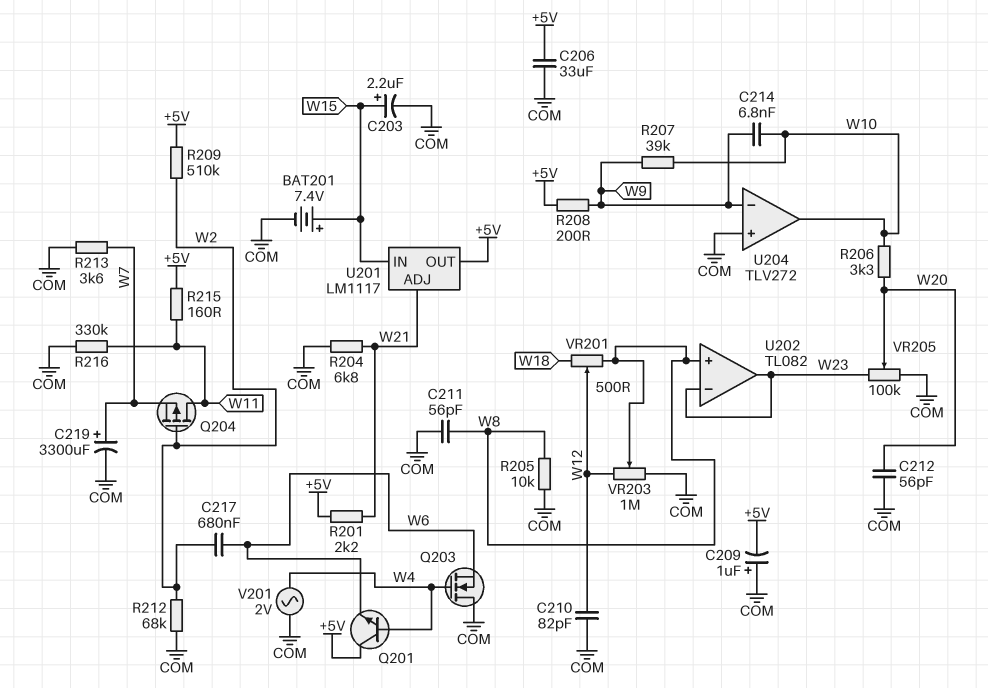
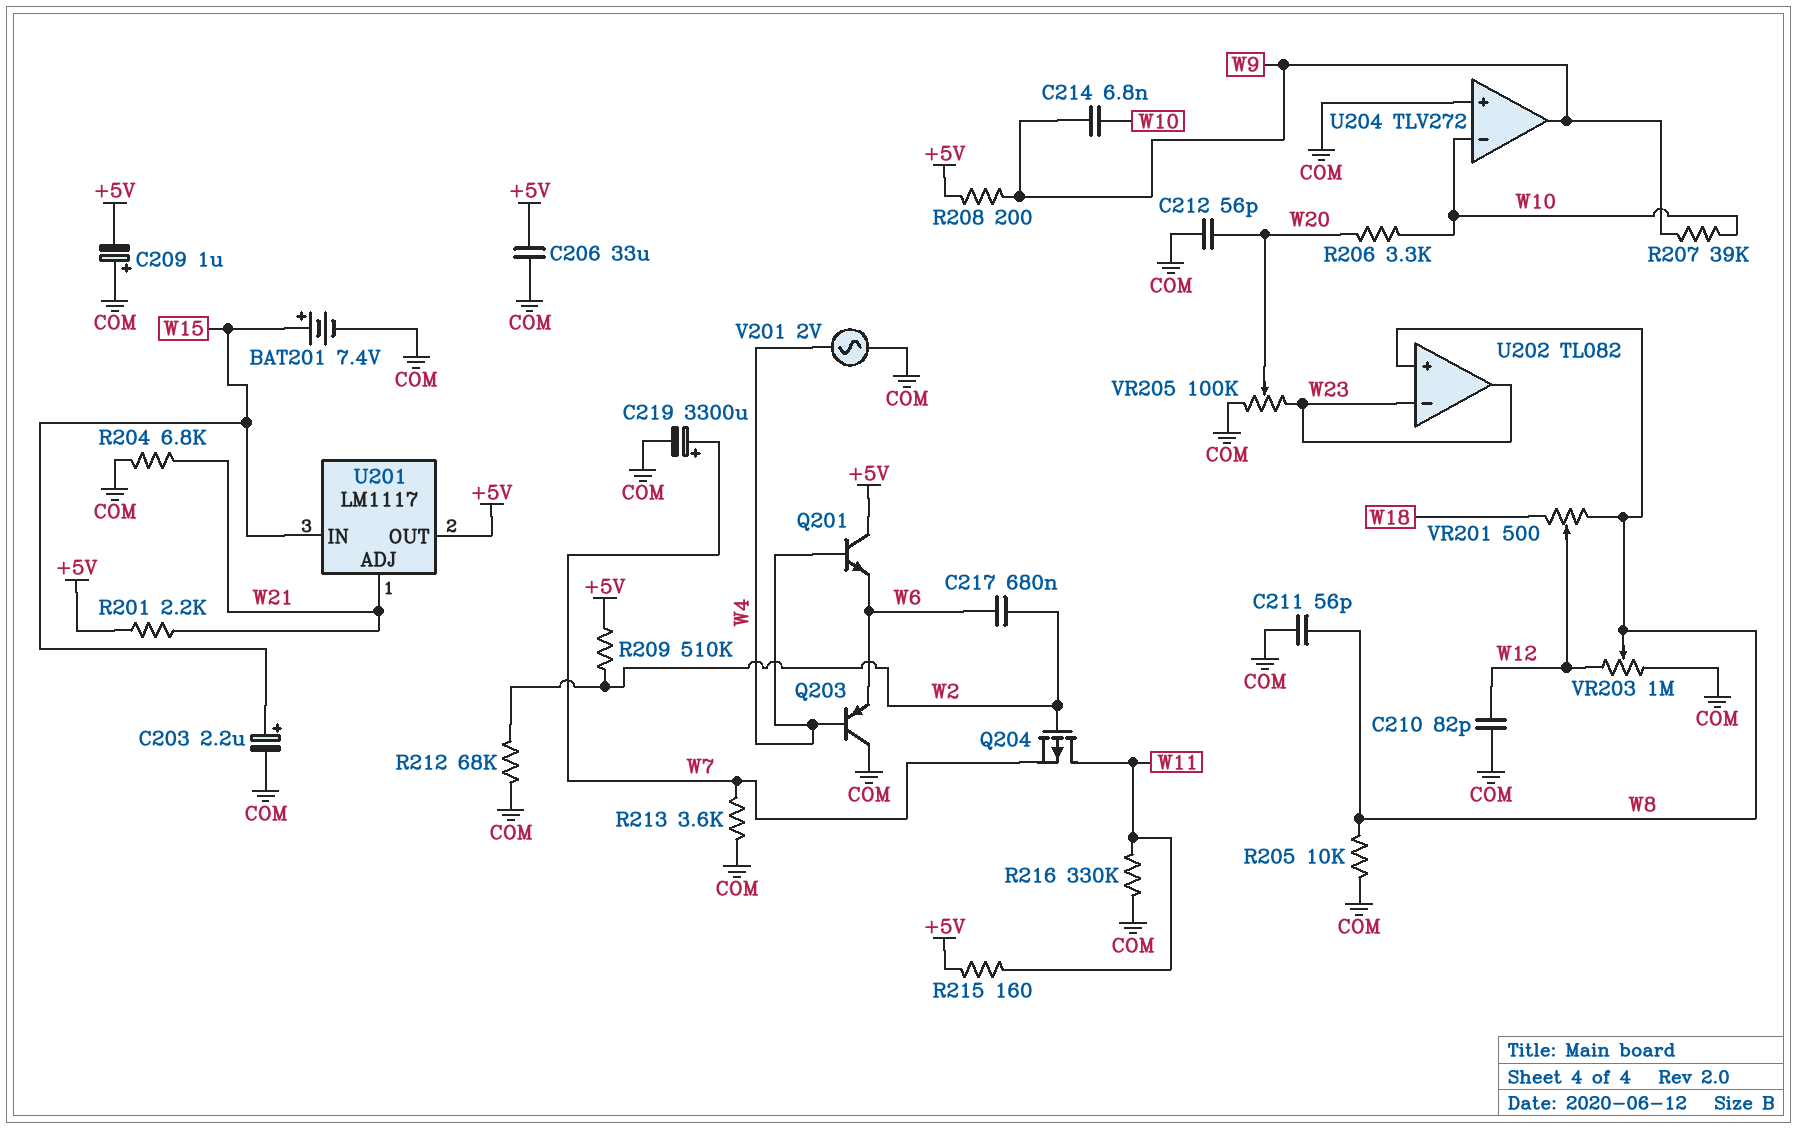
Q203: NMOS (G W4, D COM, S W6) -> PNP (B W4, C COM, E W6)
U204 pin in-: W9 -> W10
U204 pin out: W10 -> W9

